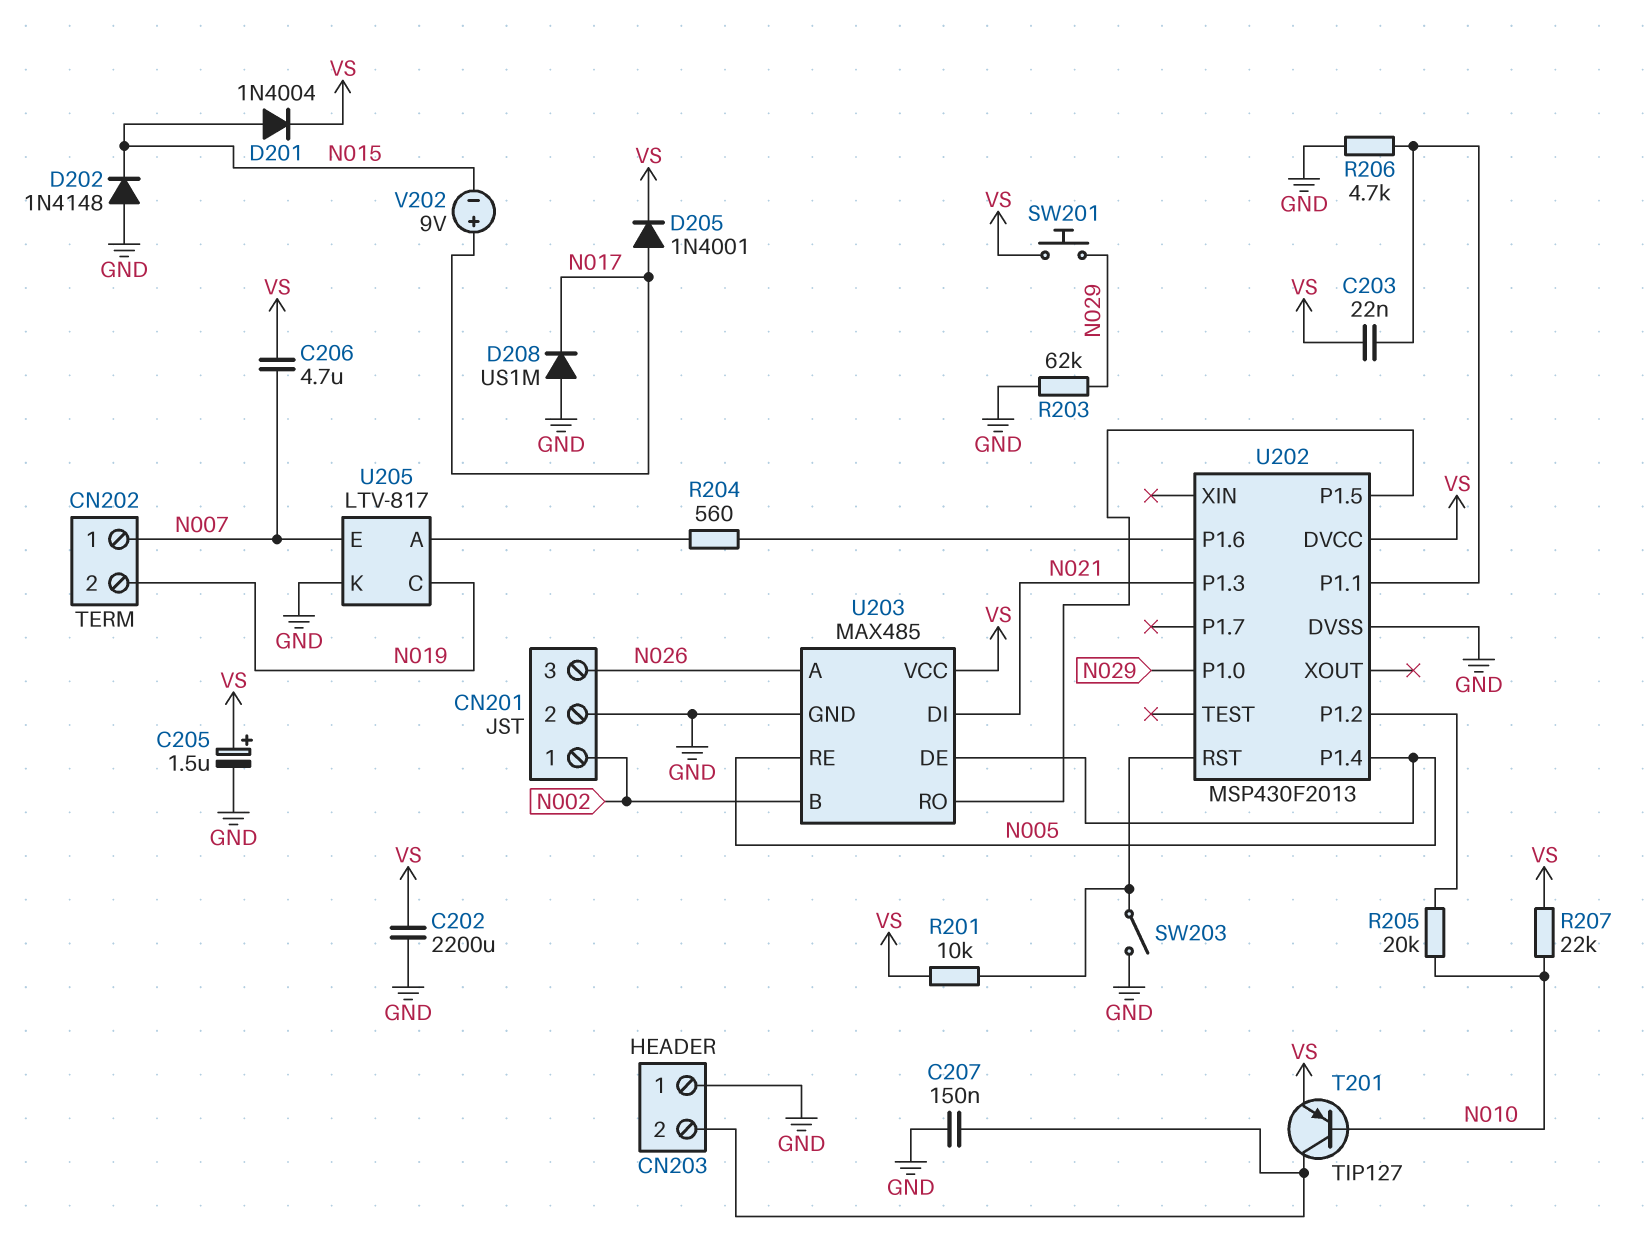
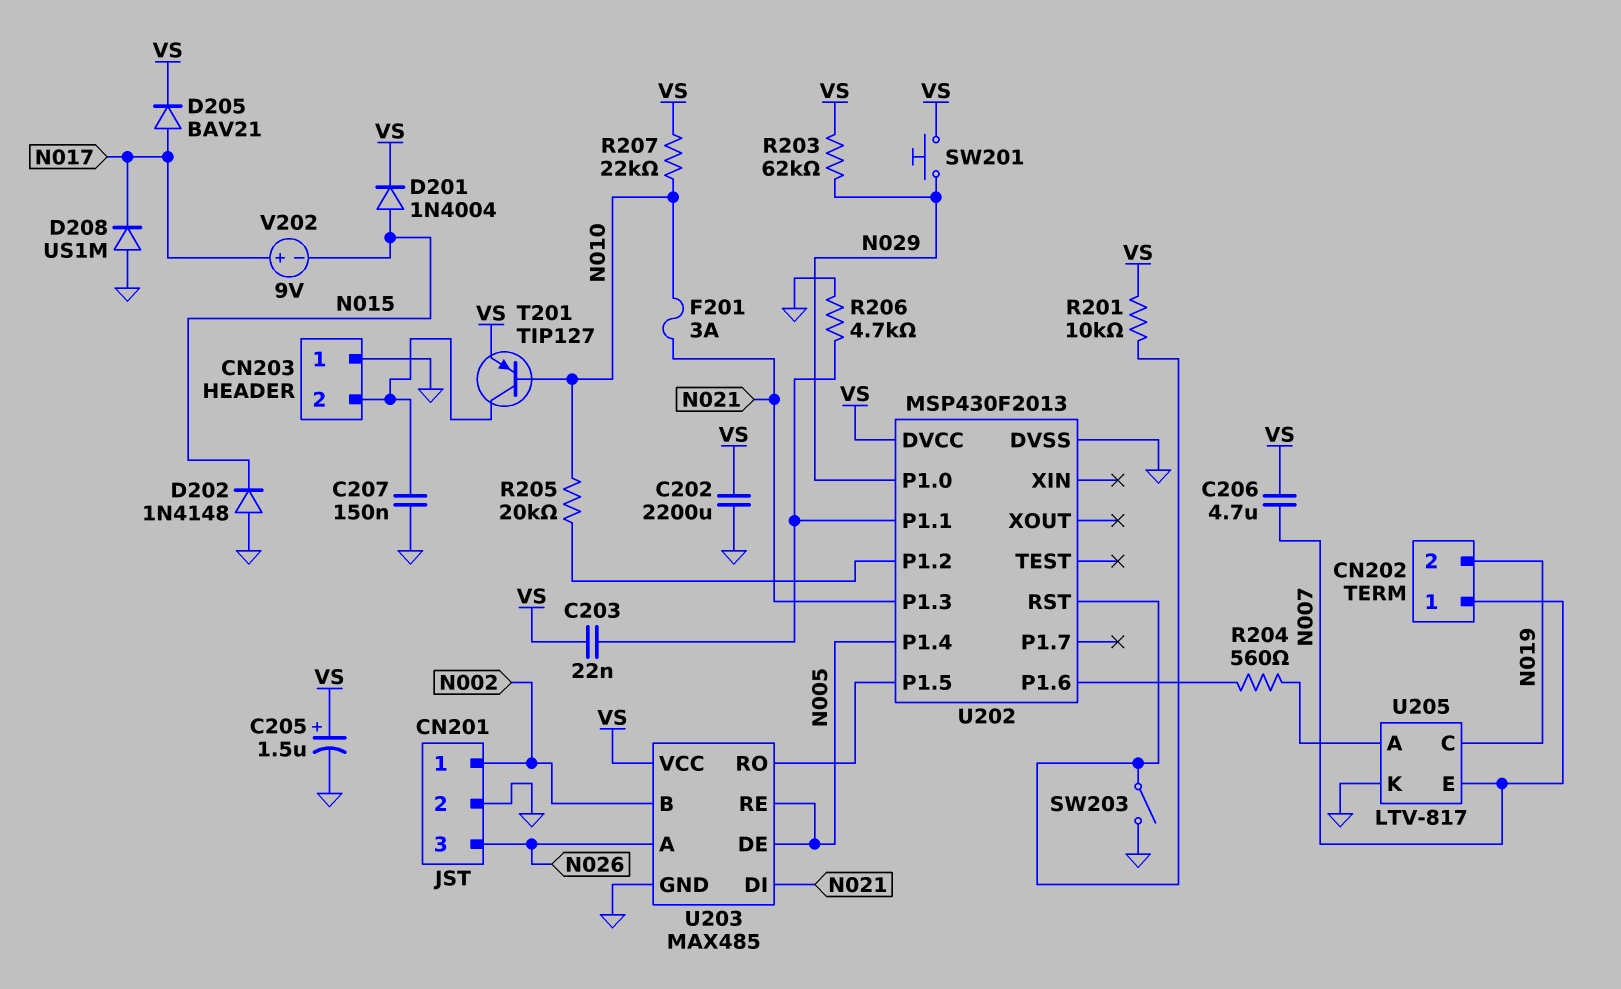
D205: diode 1N4001 (A N017, K VS) -> diode BAV21 (A N017, K VS)
F201: none -> 3A (N010, N021)
R203: 62k (GND, N029) -> 62k (N029, VS)

